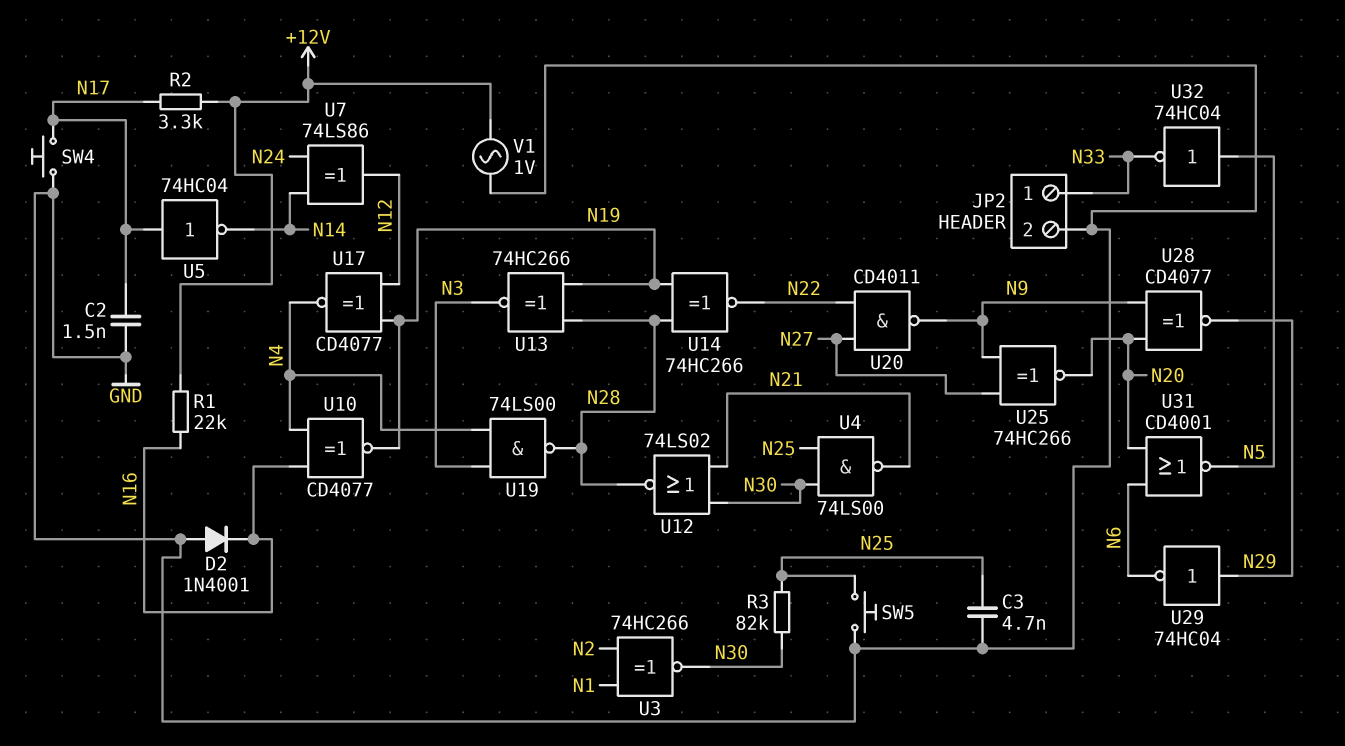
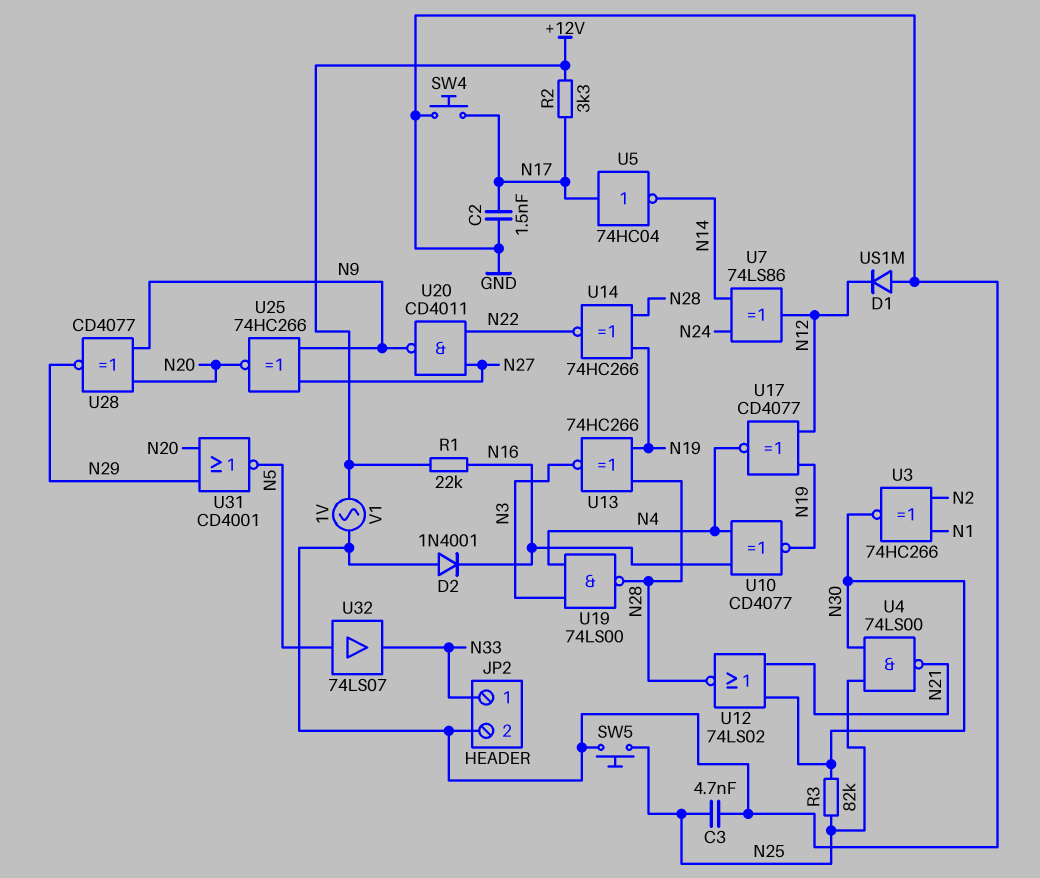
D1: none -> diode US1M (A GND, K N12)
U29: NOT 74HC04 (in N29, out N6) -> none
U31: NOR CD4001 (in N6, in N20, out N5) -> NOR CD4001 (in N20, in N29, out N5)
U32: NOT 74HC04 (in N5, out N33) -> buffer 74LS07 (in N5, out N33)

